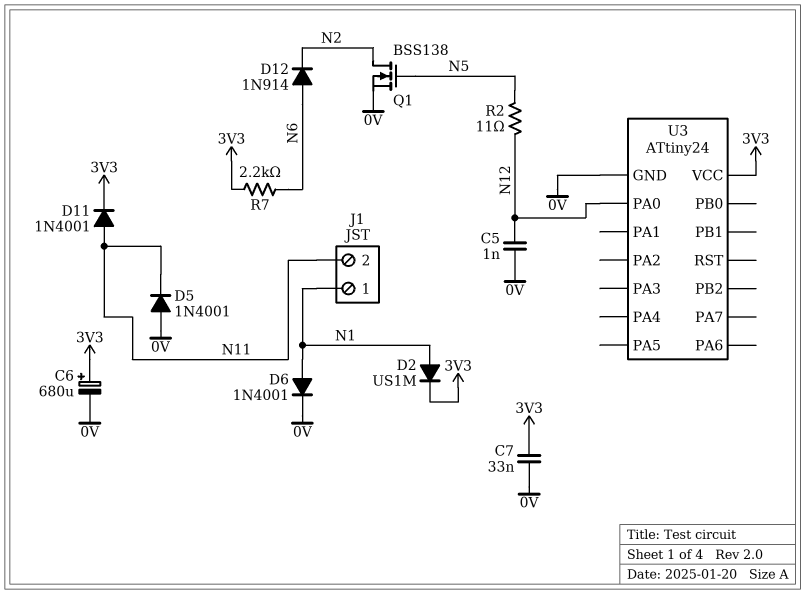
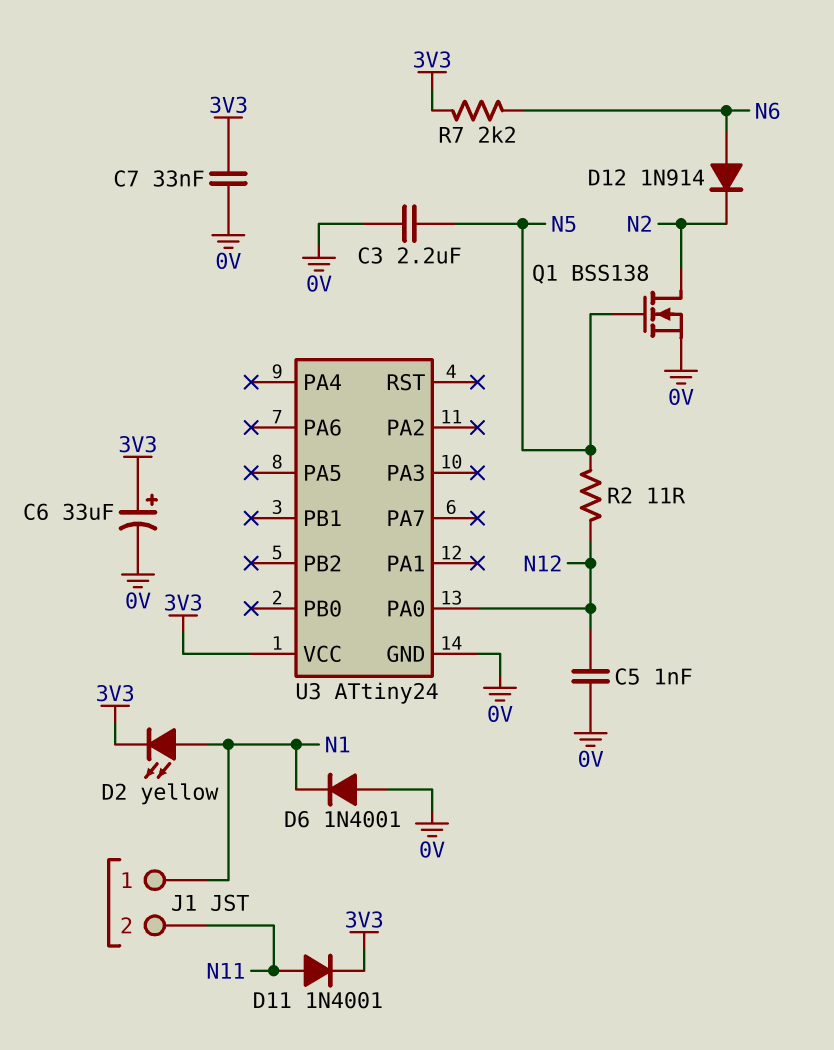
C3: none -> 2.2uF (0V, N5)
C6: 680uF (plus 3V3, minus 0V) -> 33uF (plus 3V3, minus 0V)
D2: diode US1M (A N1, K 3V3) -> LED yellow (A N1, K 3V3)
D5: diode 1N4001 (A 0V, K N11) -> none
D6: diode 1N4001 (A N1, K 0V) -> diode 1N4001 (A 0V, K N1)

